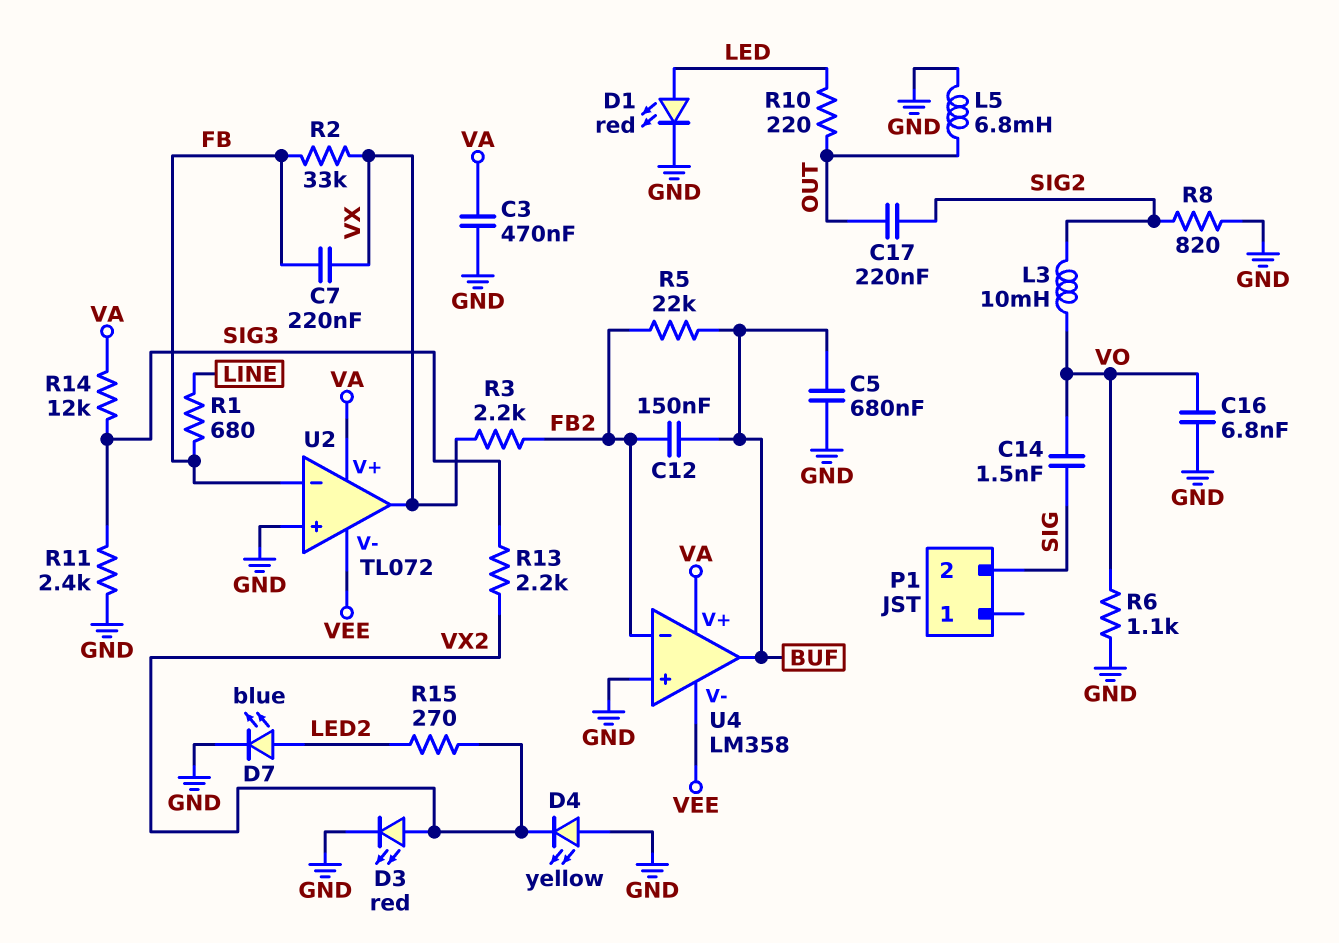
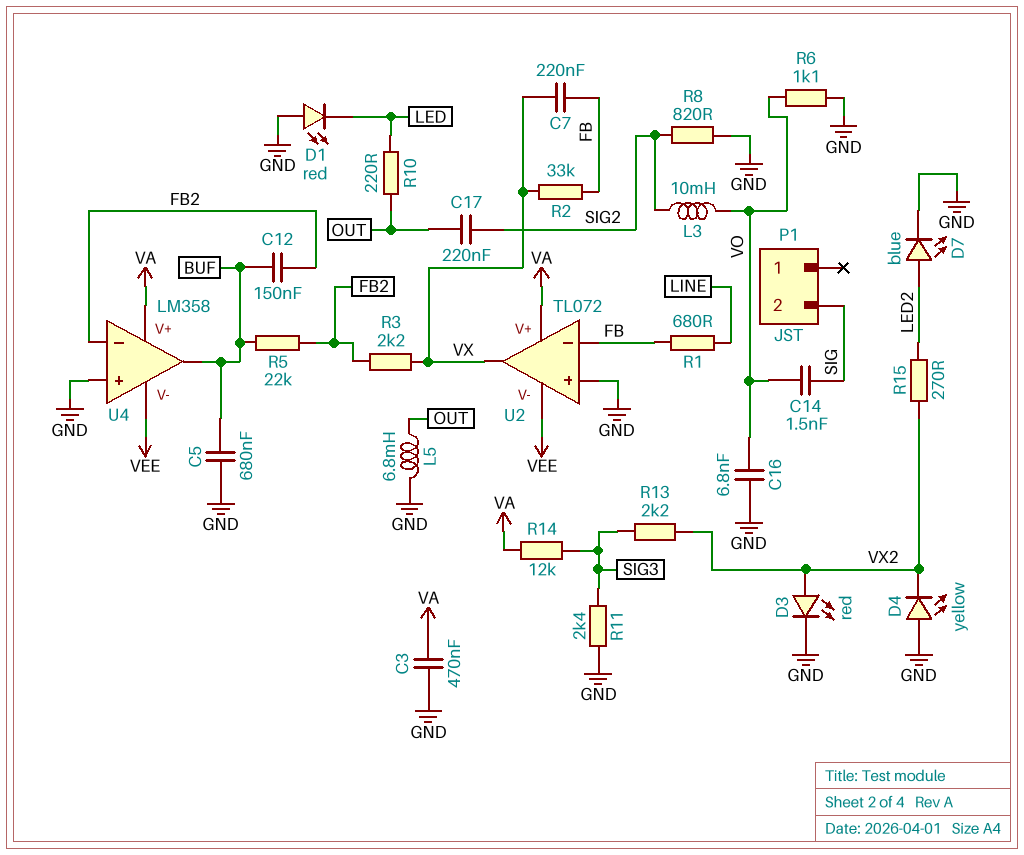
D1: LED red (A LED, K GND) -> LED red (A GND, K LED)

